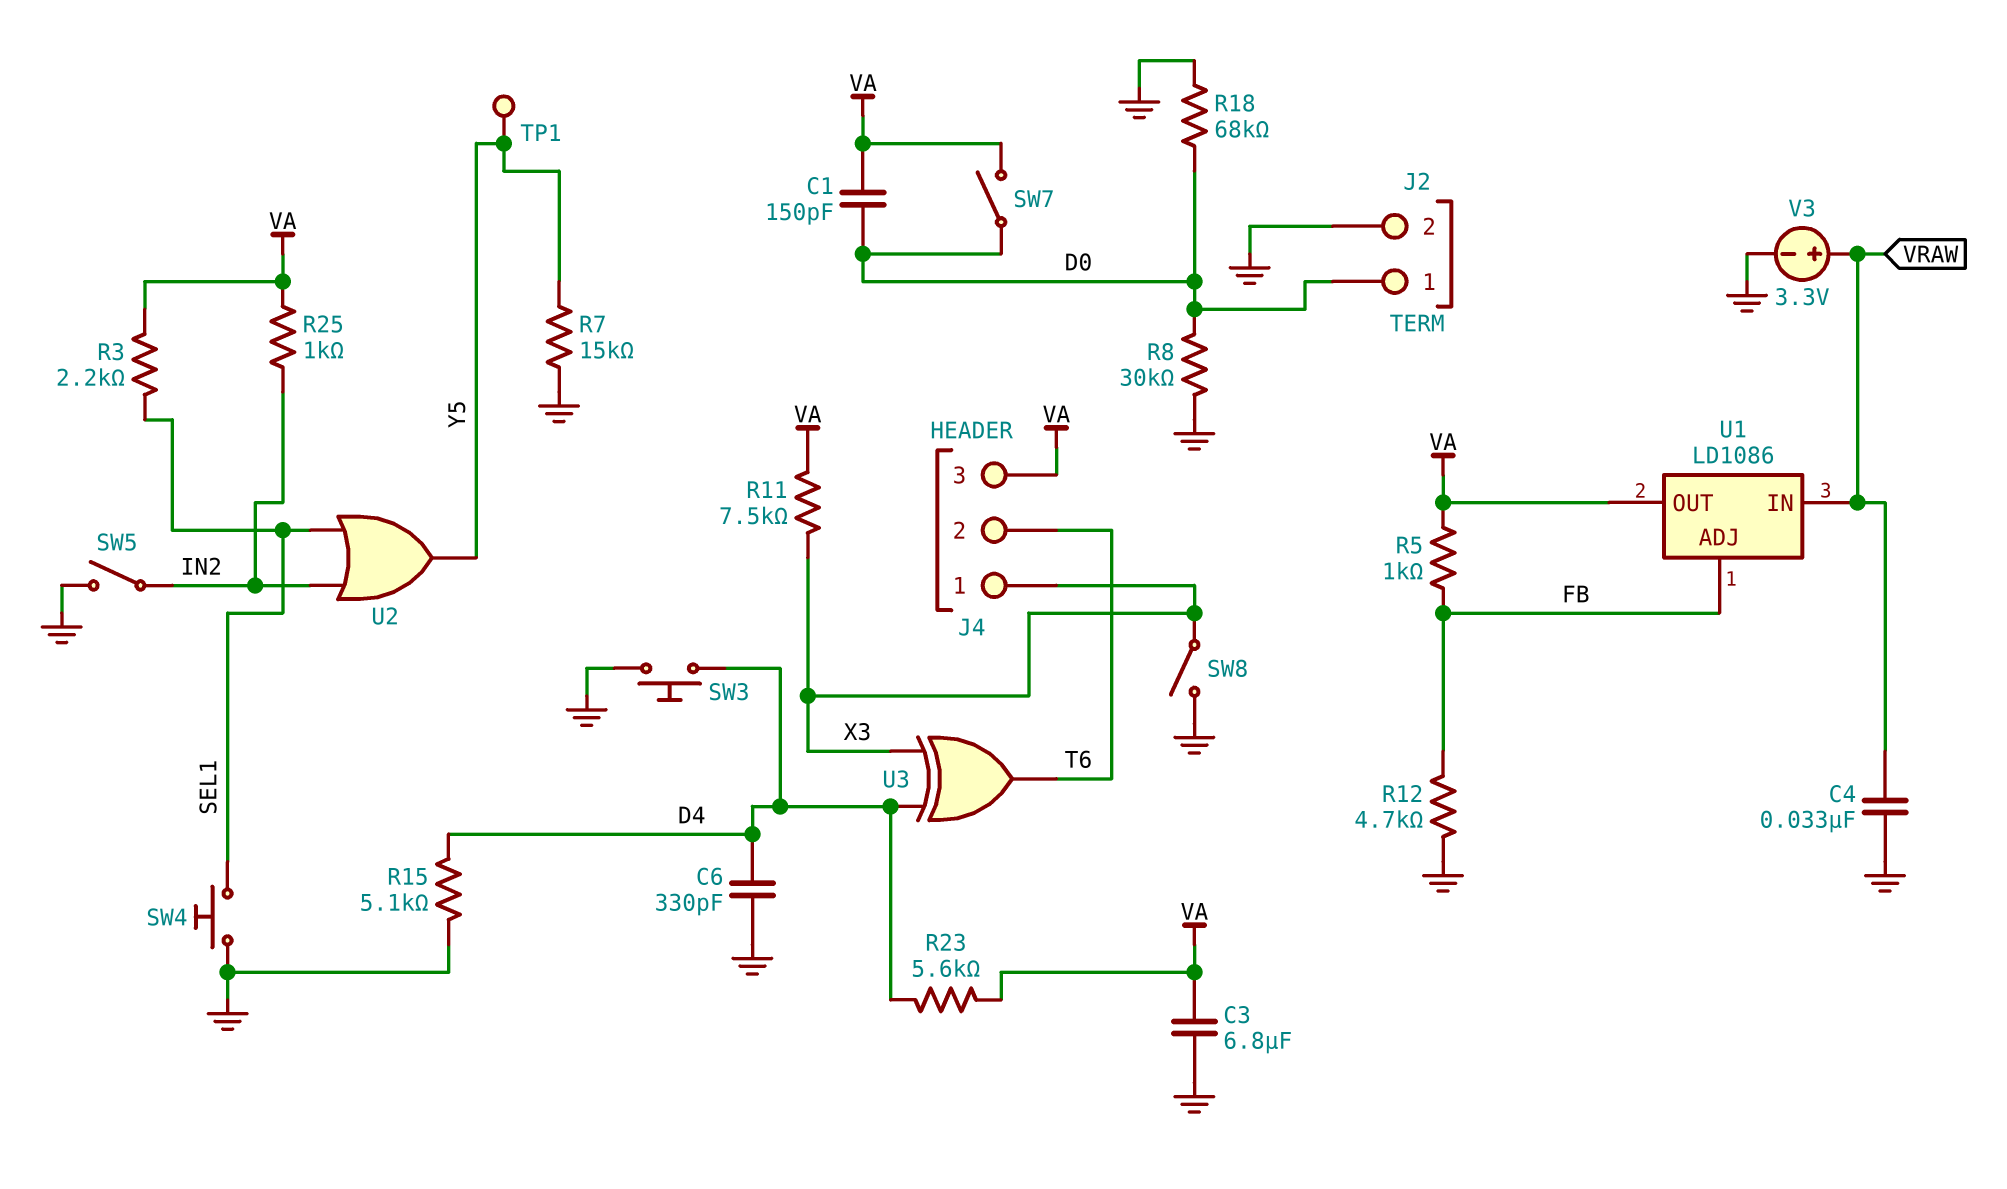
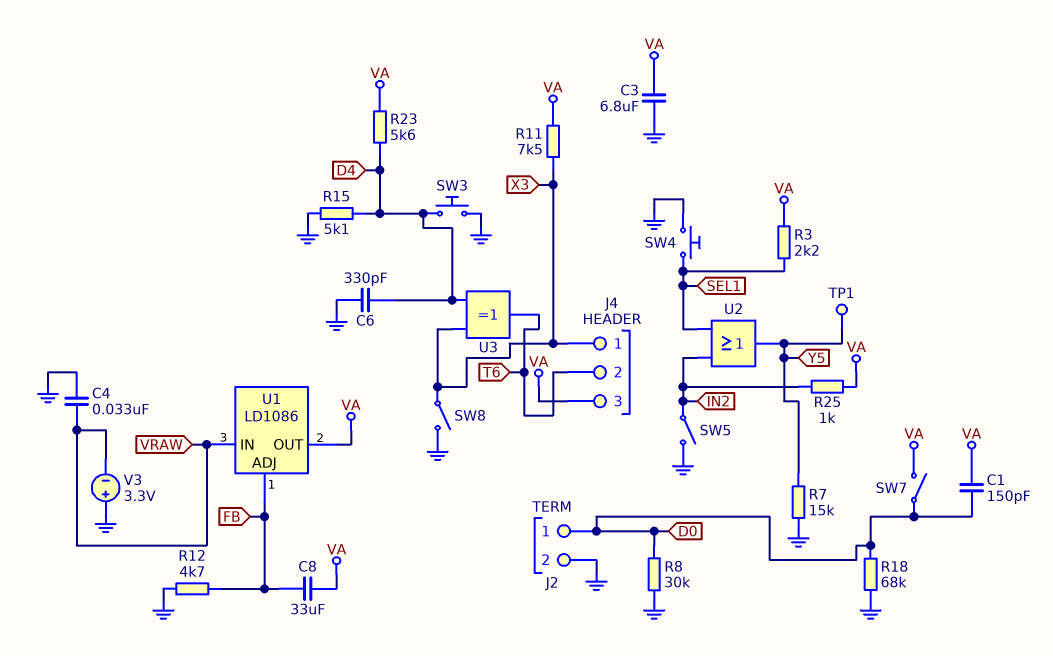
C8: none -> 33uF (FB, VA)
R5: 1k (FB, VA) -> none
V3: 3.3V (plus VRAW, minus GND) -> 3.3V (plus GND, minus VRAW)

